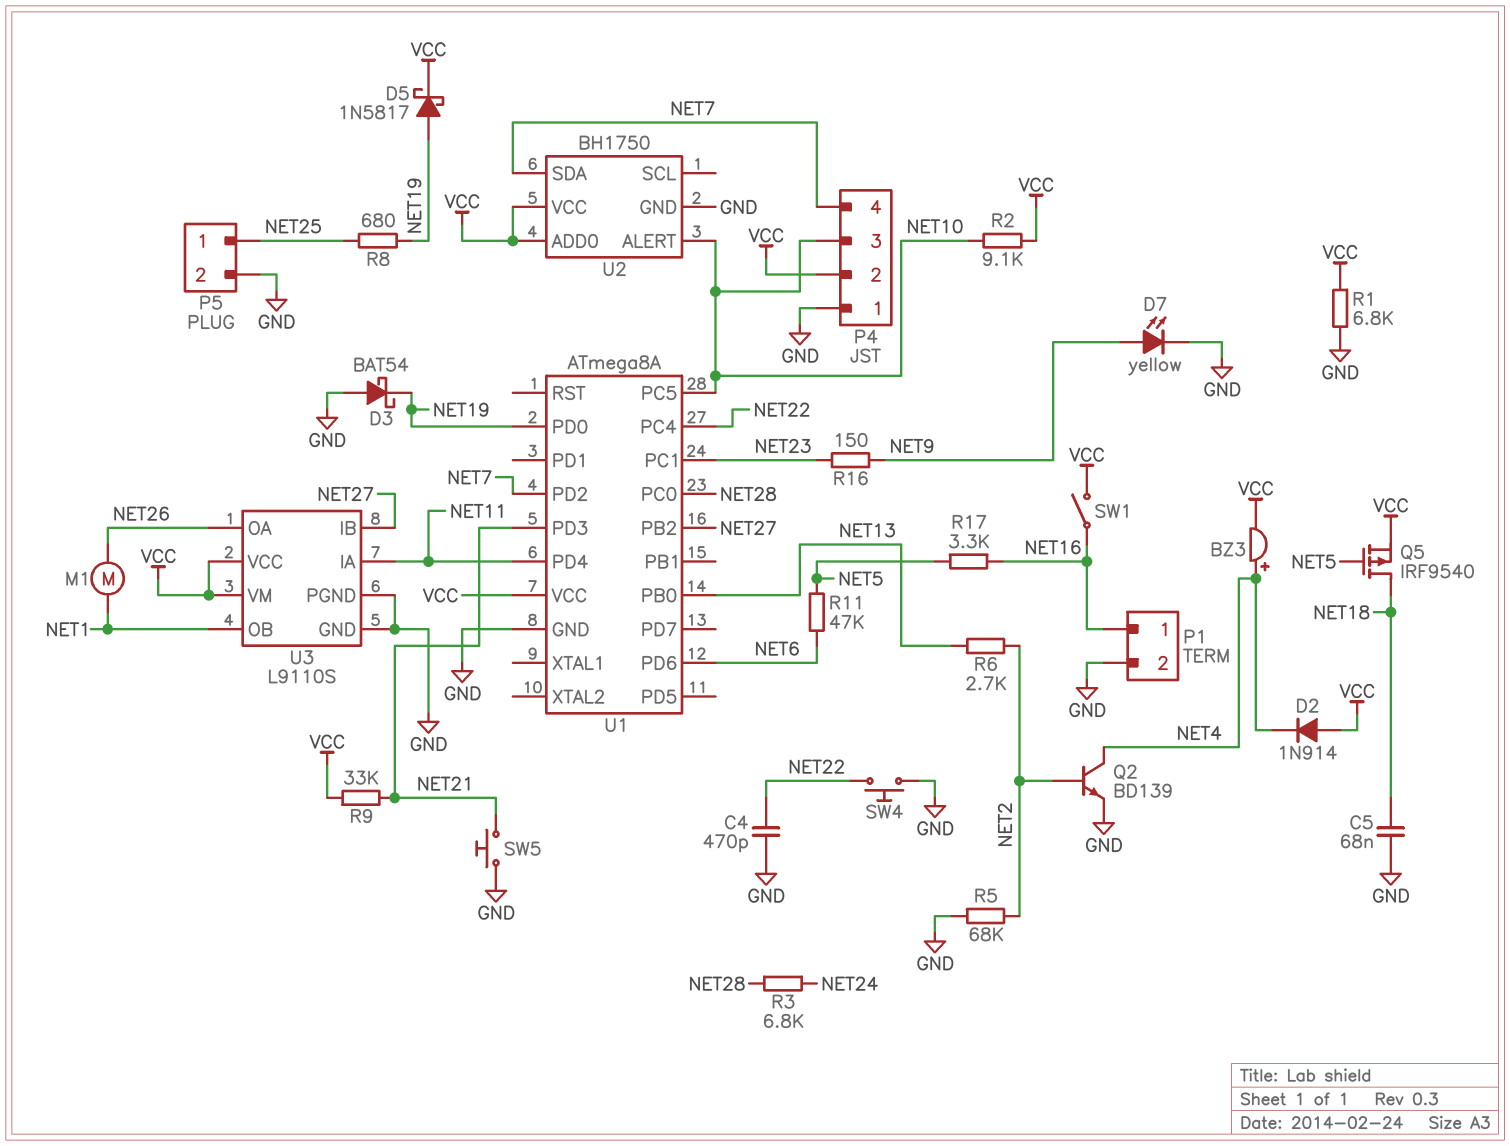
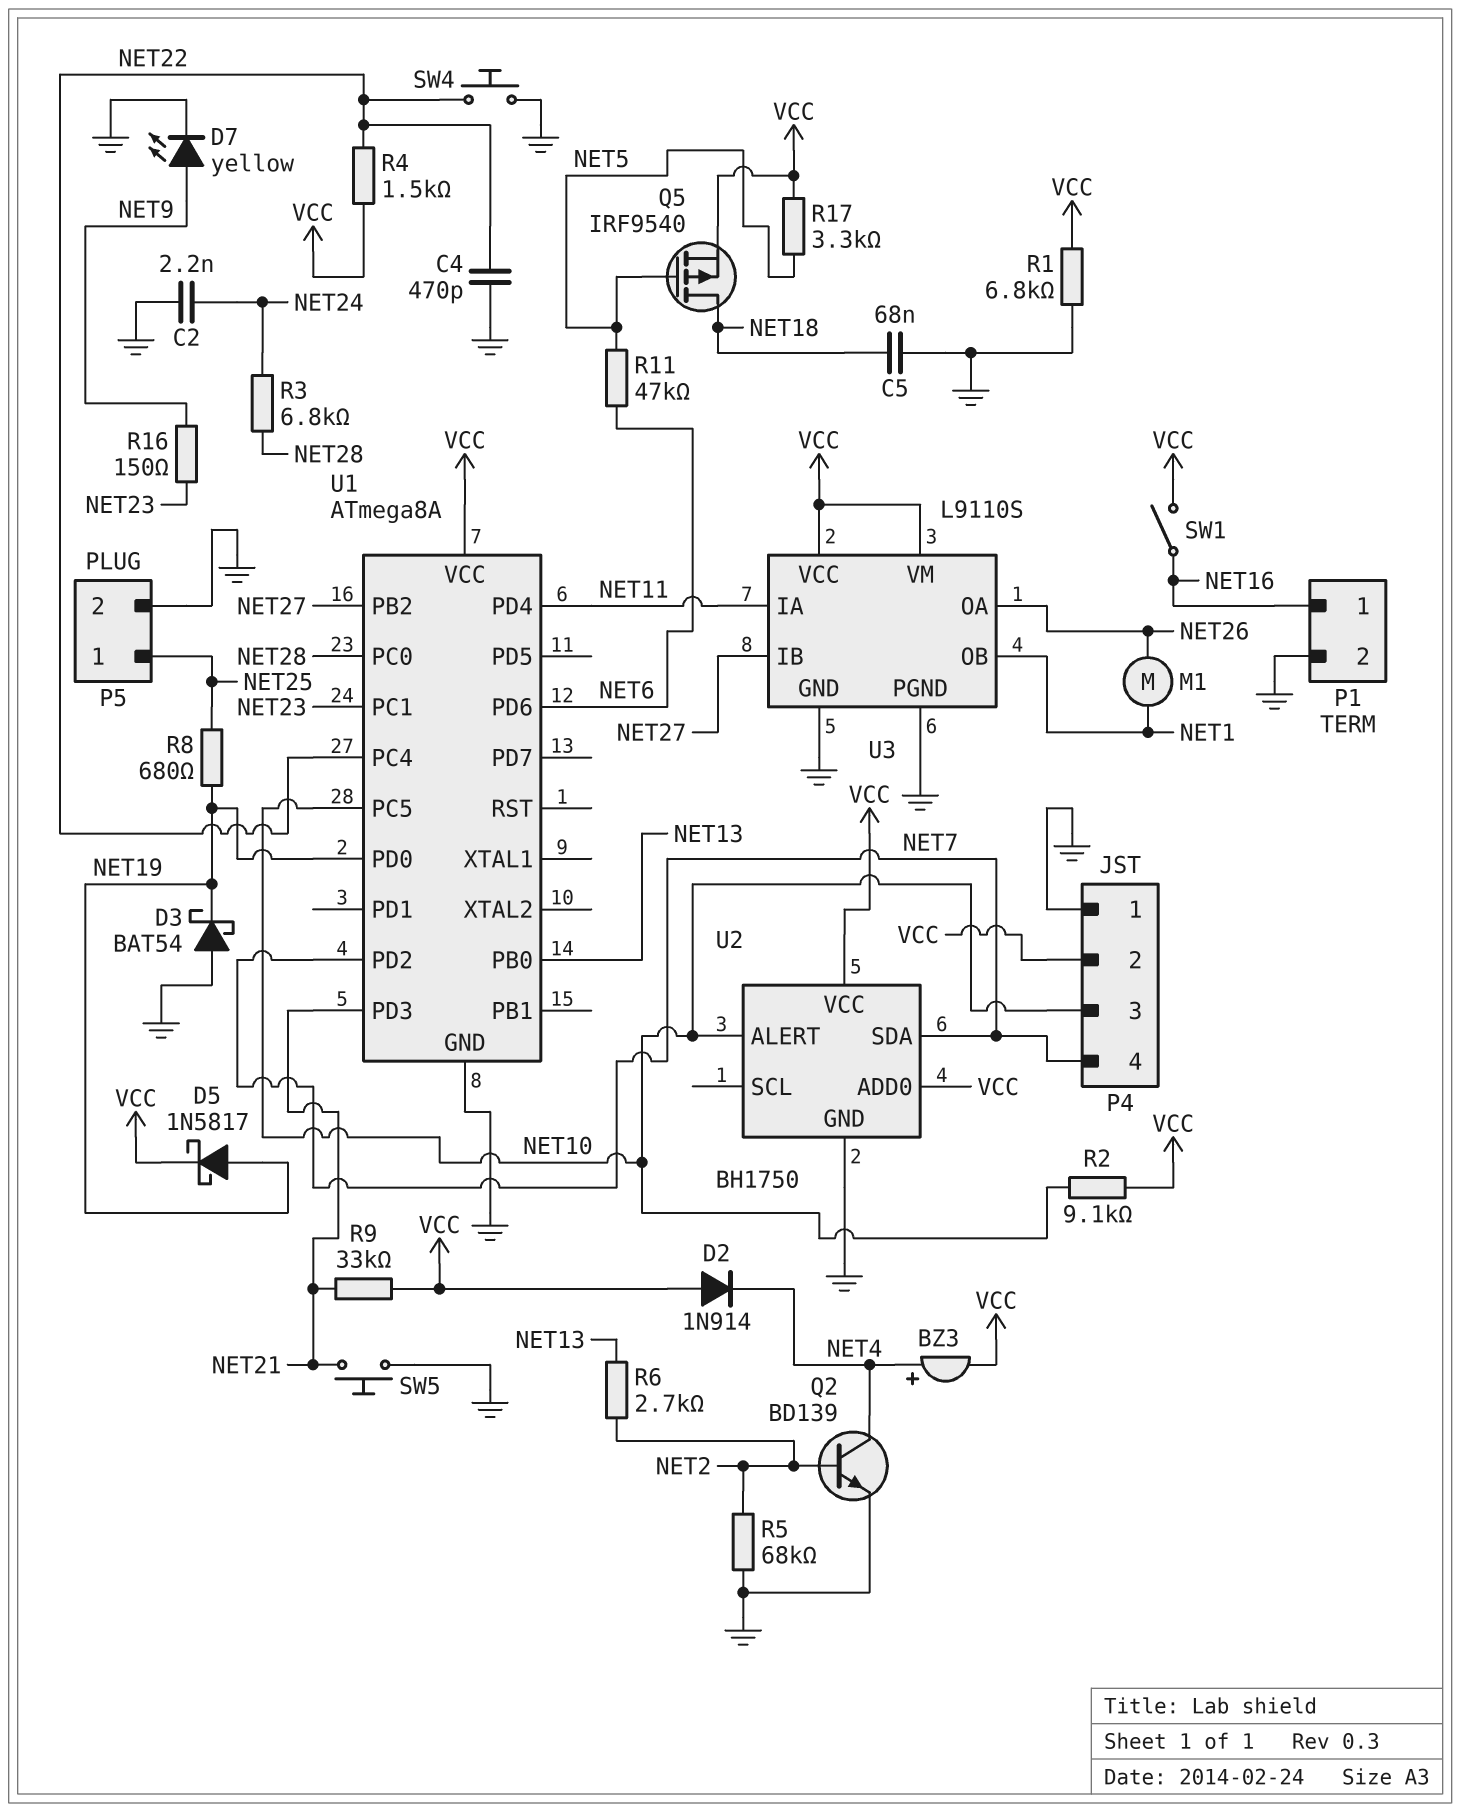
C2: none -> 2.2nF (GND, NET24)
R4: none -> 1.5k (NET22, VCC)
R17: 3.3k (NET5, NET16) -> 3.3k (NET5, VCC)

